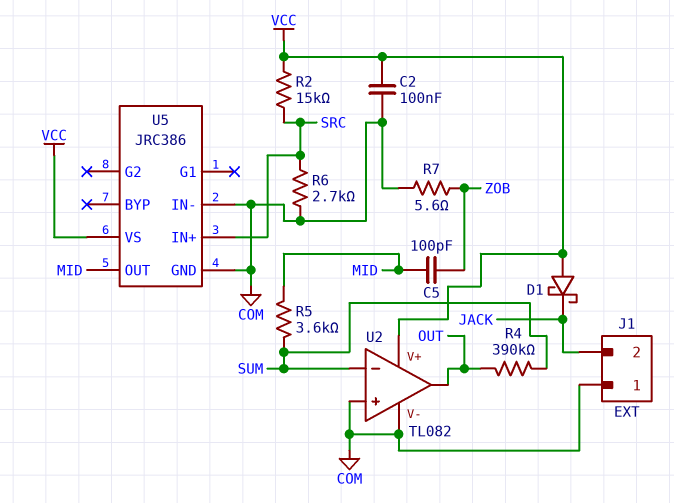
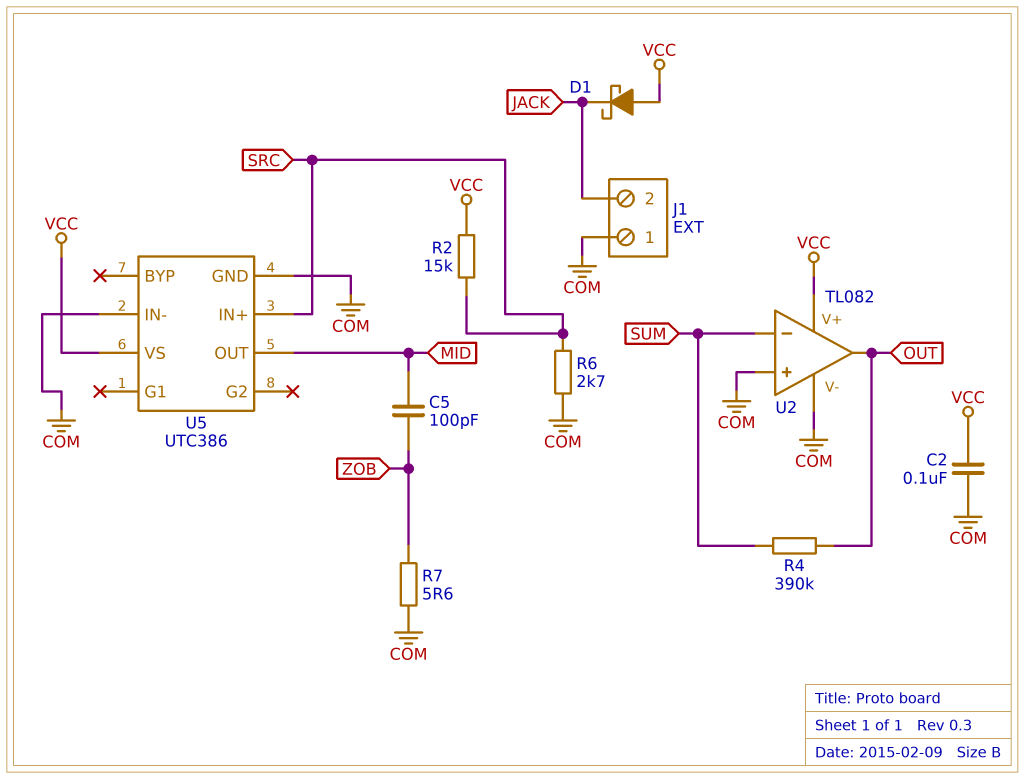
R5: 3.6k (MID, SUM) -> none
U5: JRC386 -> UTC386

